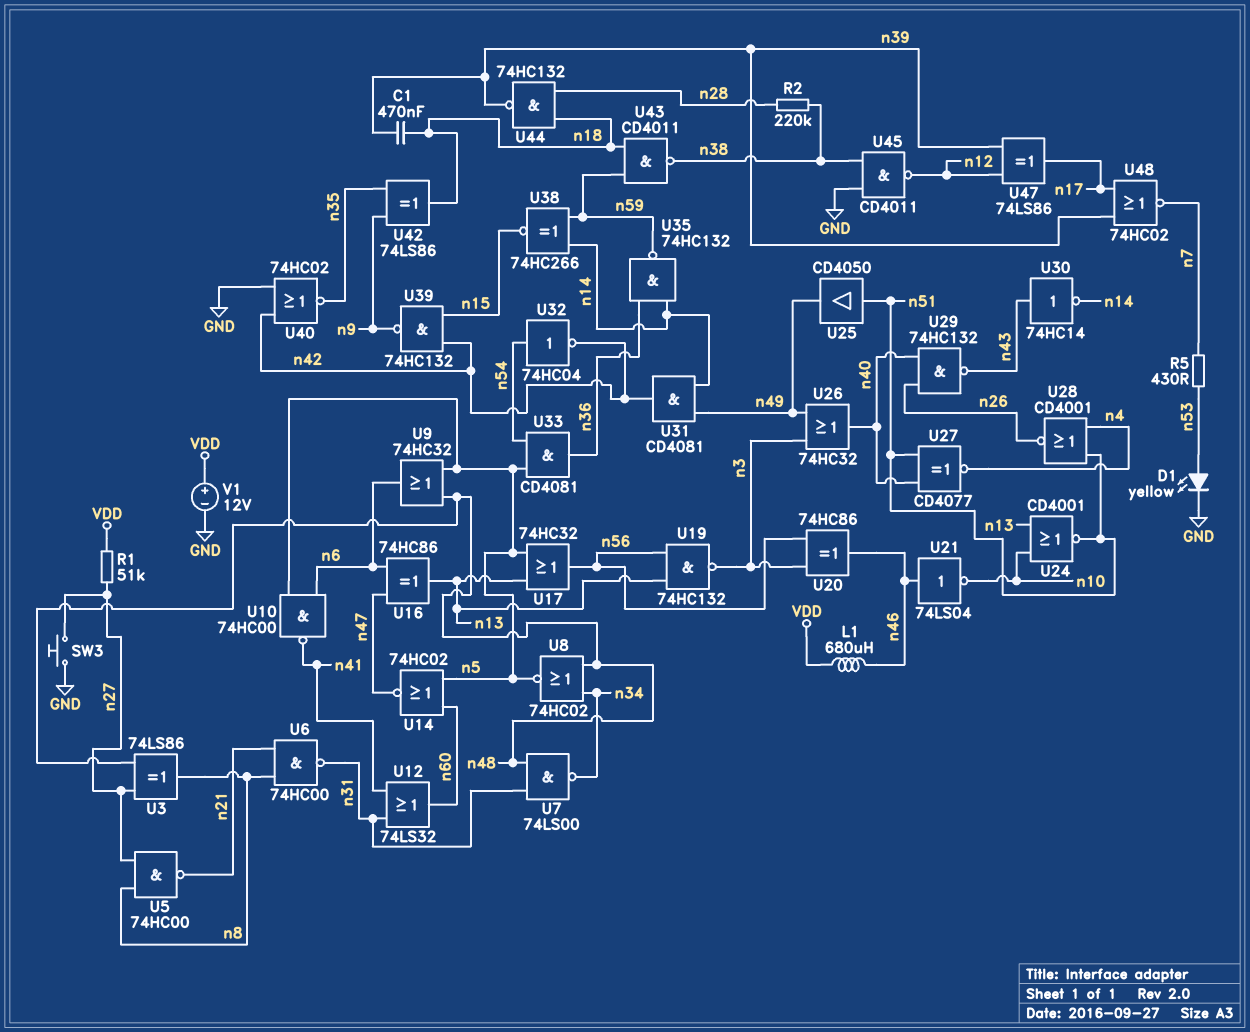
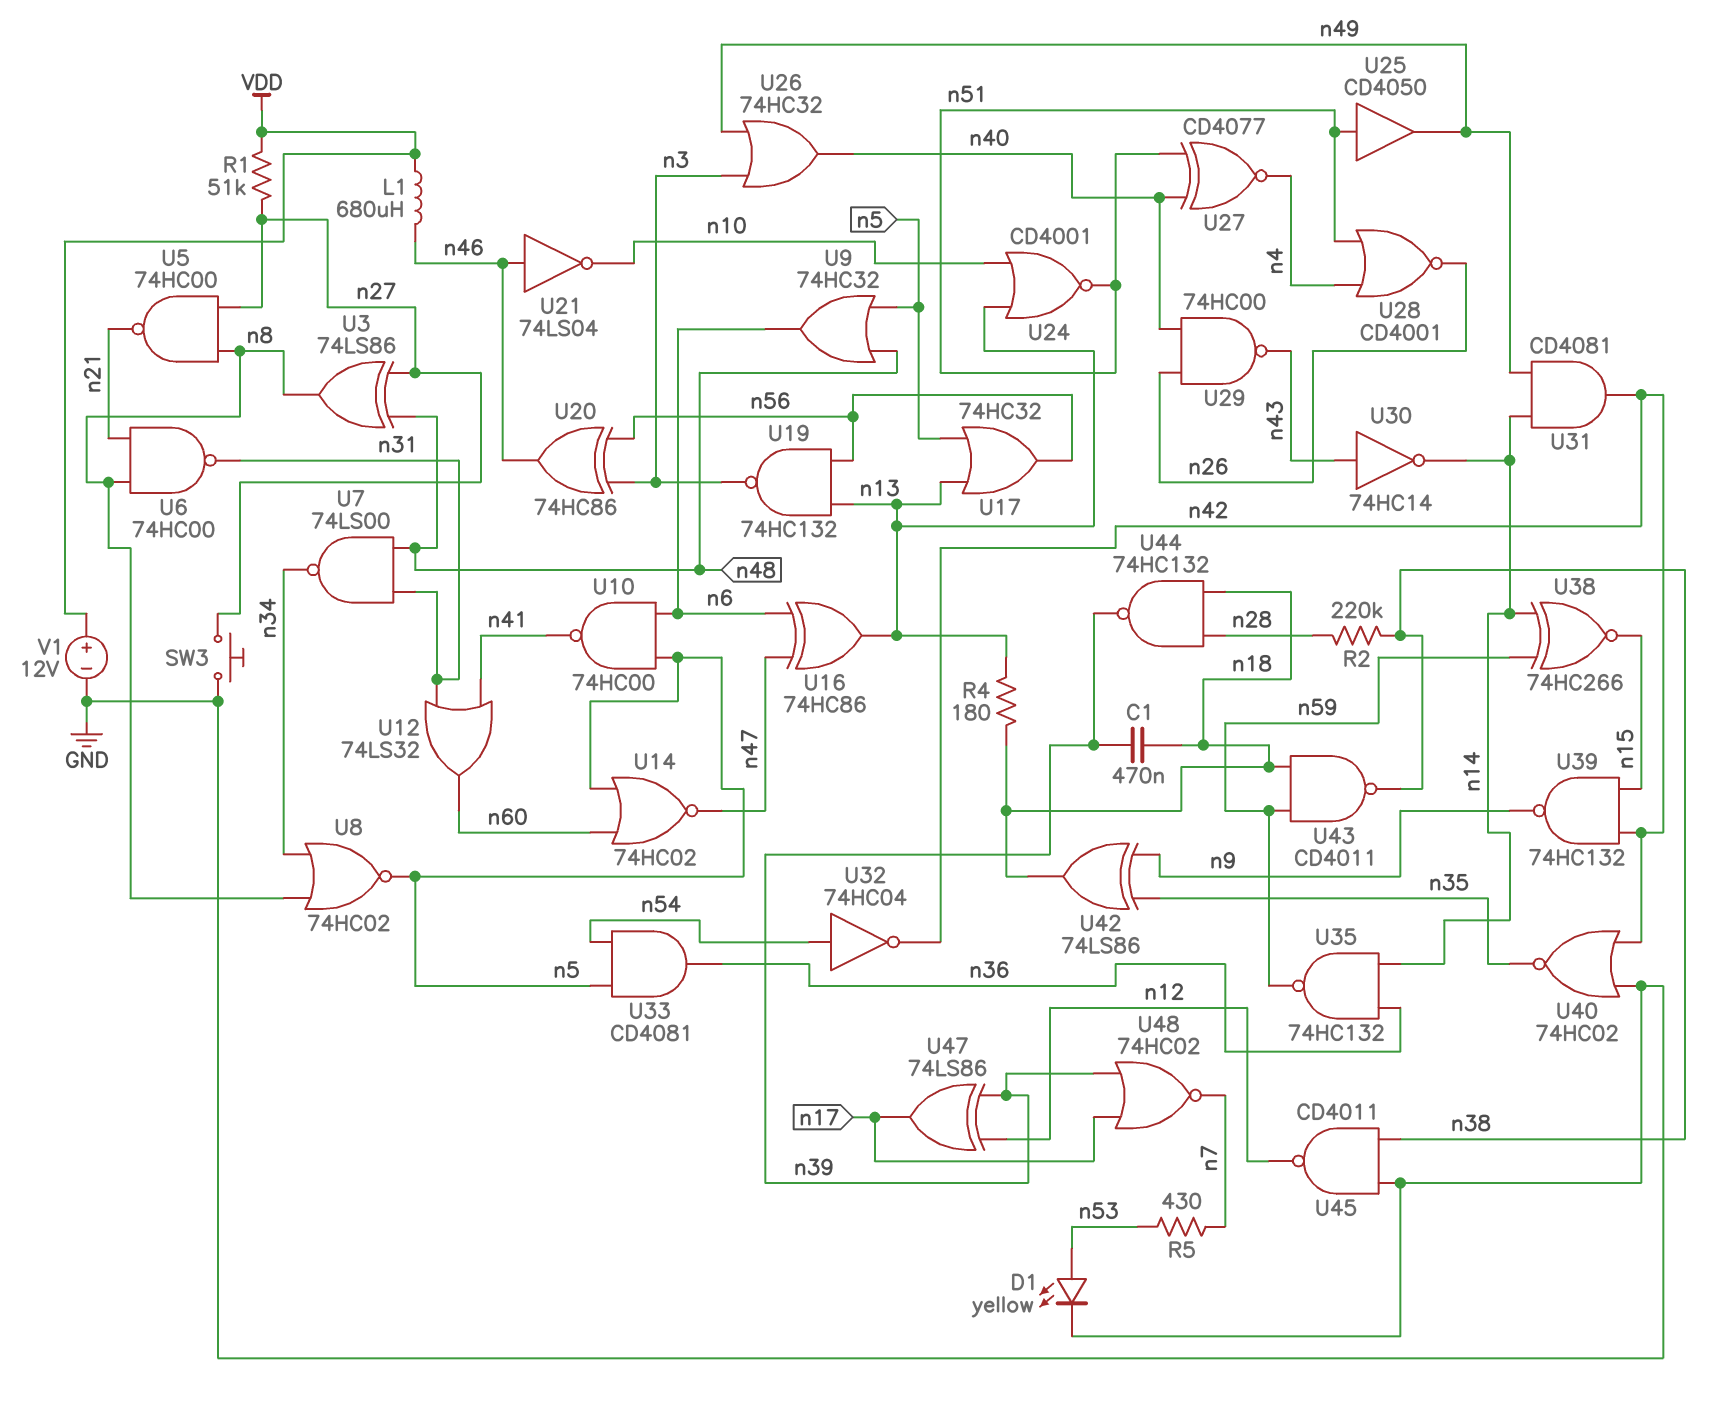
R4: none -> 180 (n13, n18)
U8: NOR 74HC02 (in n34, in n48, out n5) -> NOR 74HC02 (in n8, in n34, out n5)
U29: NAND 74HC132 (in n26, in n40, out n43) -> NAND 74HC00 (in n26, in n40, out n43)

